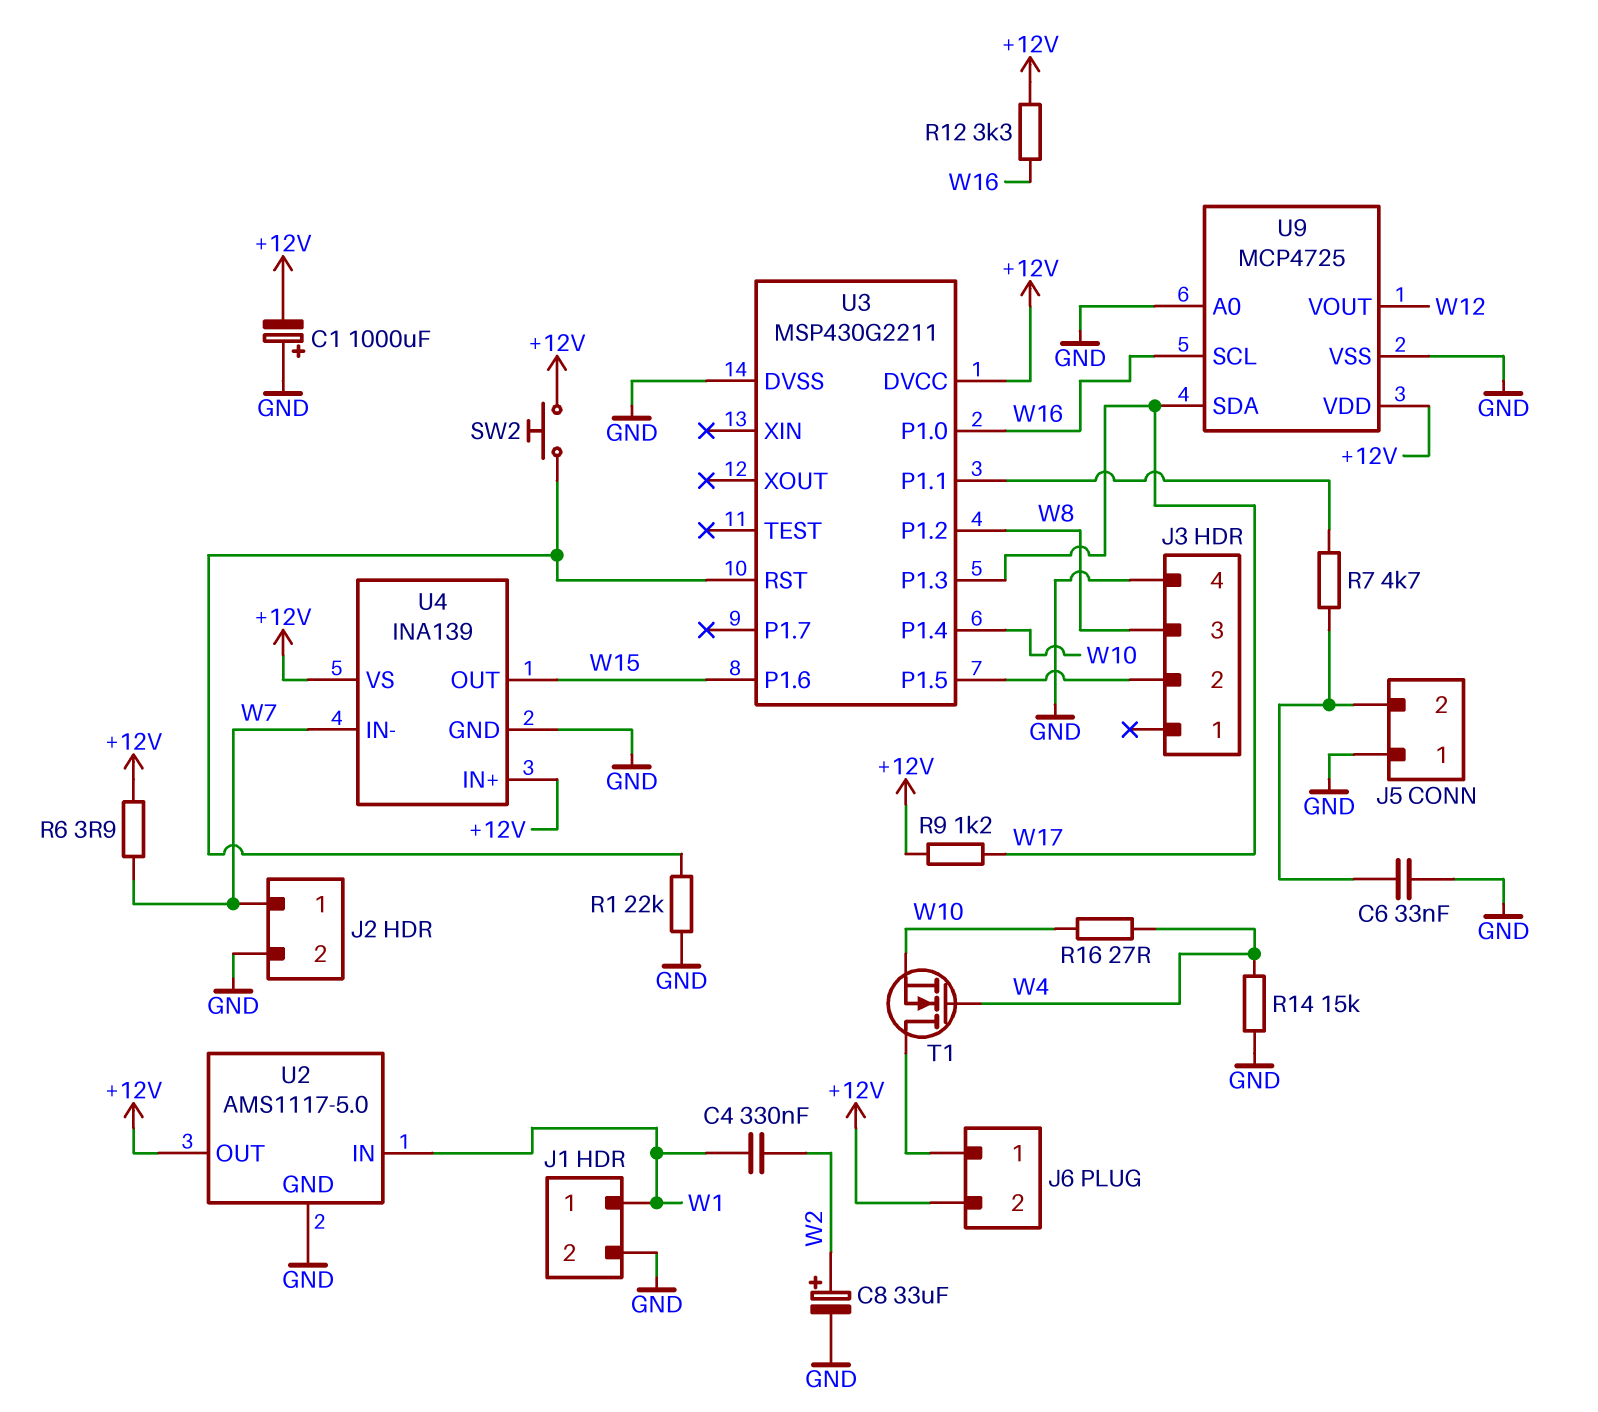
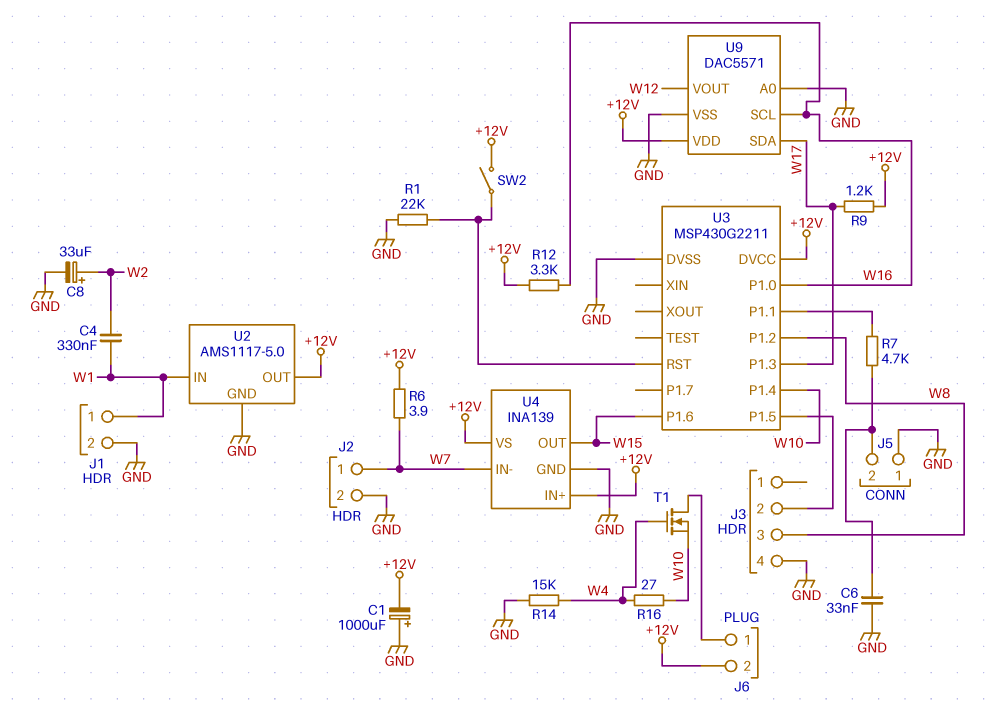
SW2: button (+12V, U3/RST) -> switch (+12V, U3/RST)
U9: MCP4725 -> DAC5571

